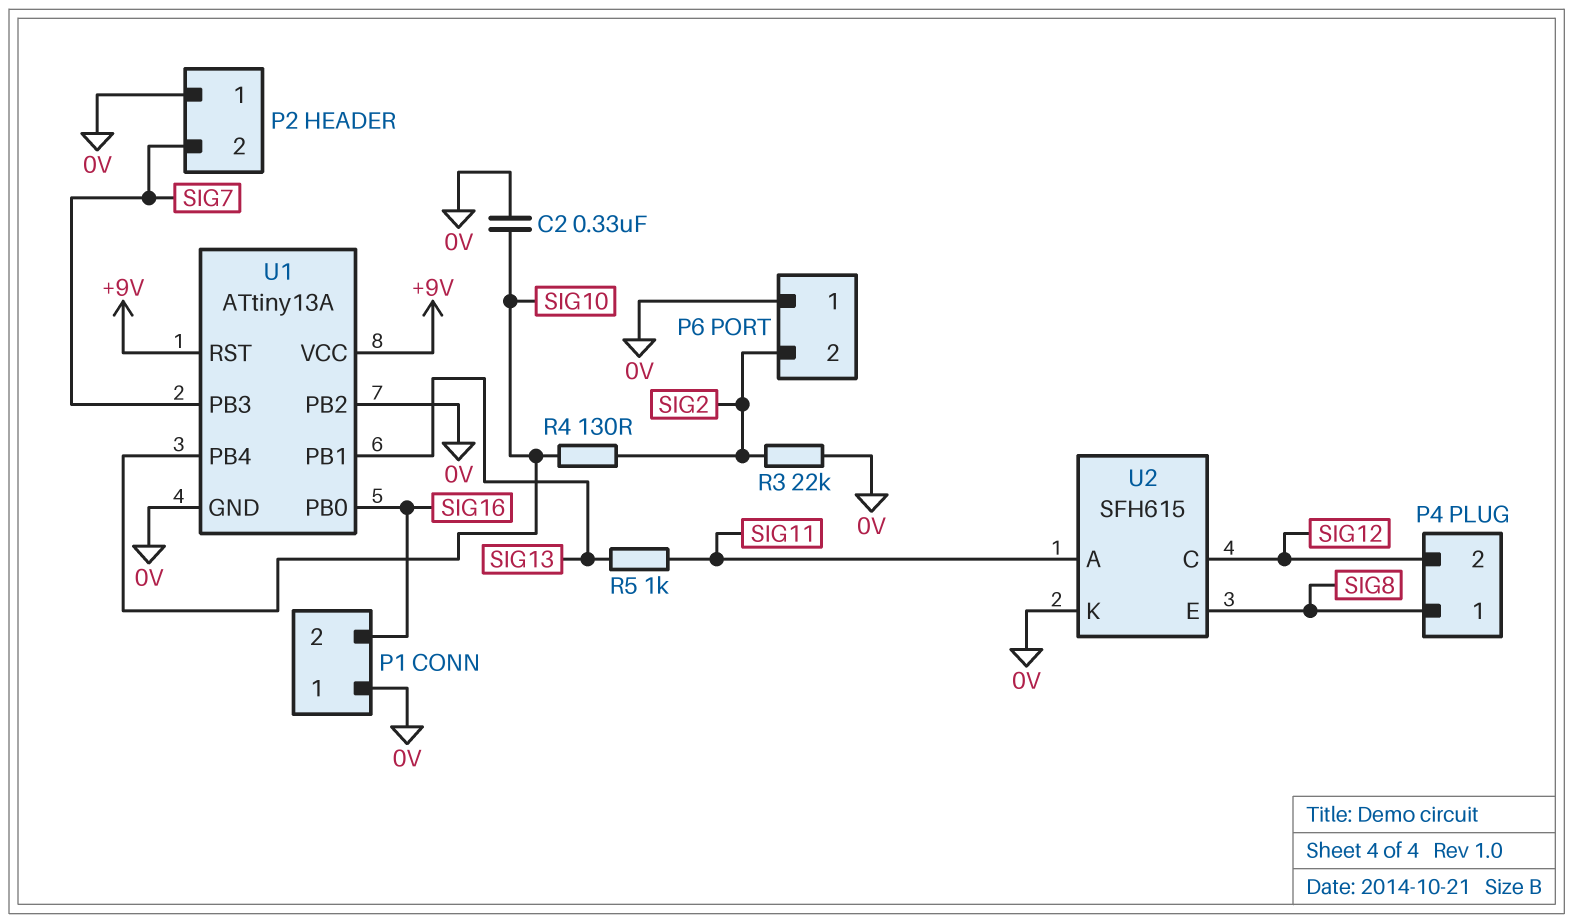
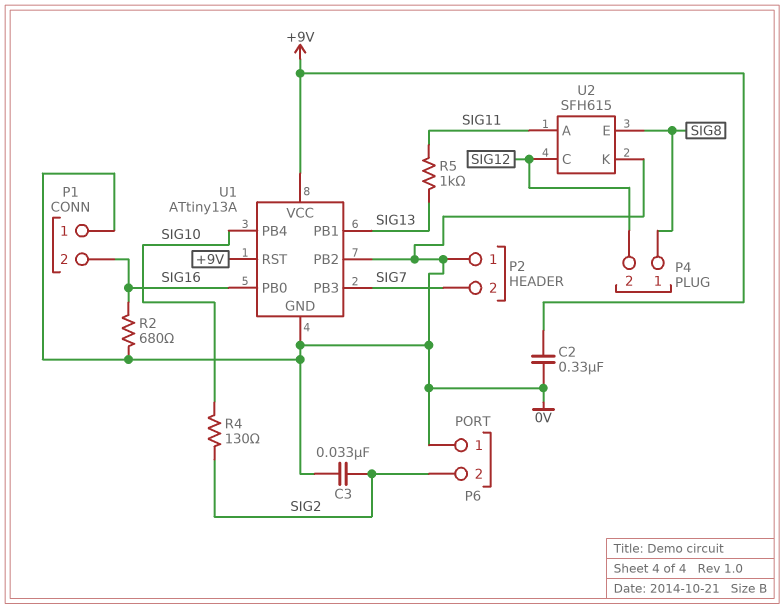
C2: 330nF (0V, SIG10) -> 330nF (+9V, 0V)
C3: none -> 33nF (0V, SIG2)
R2: none -> 680 (0V, SIG16)
R3: 22k (0V, SIG2) -> none

